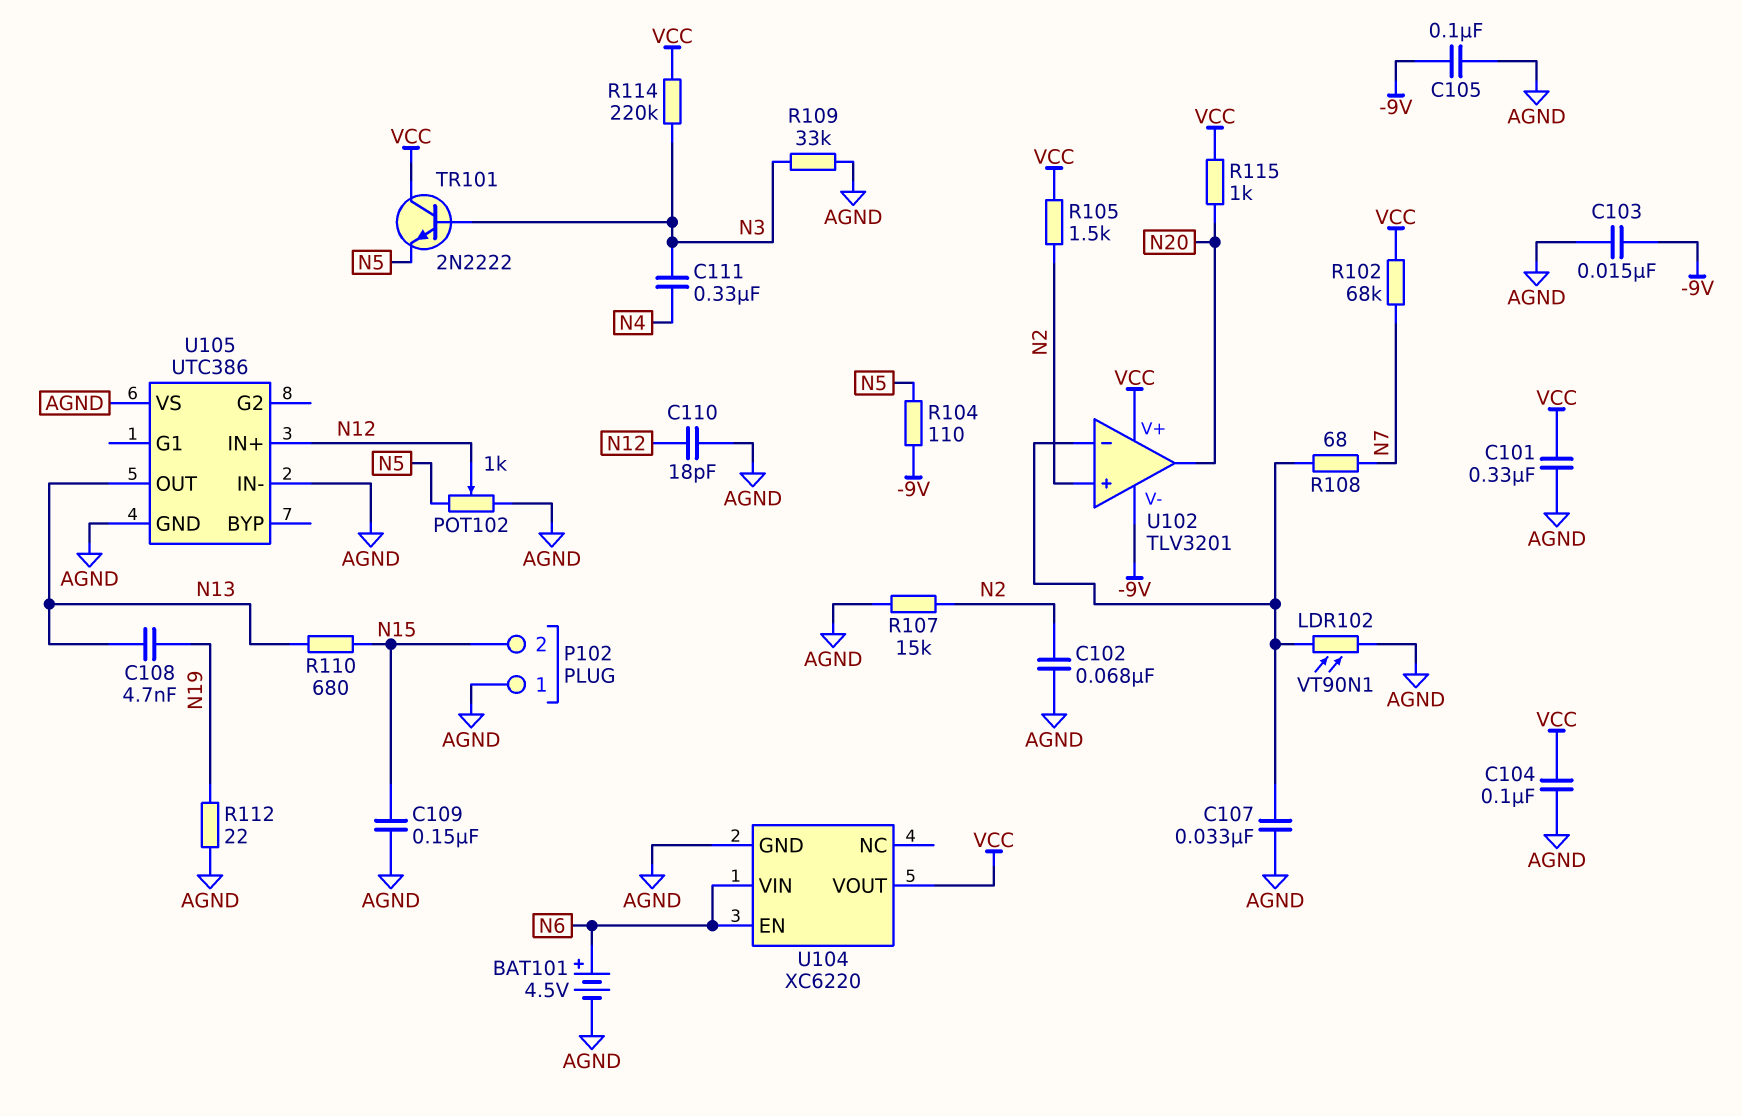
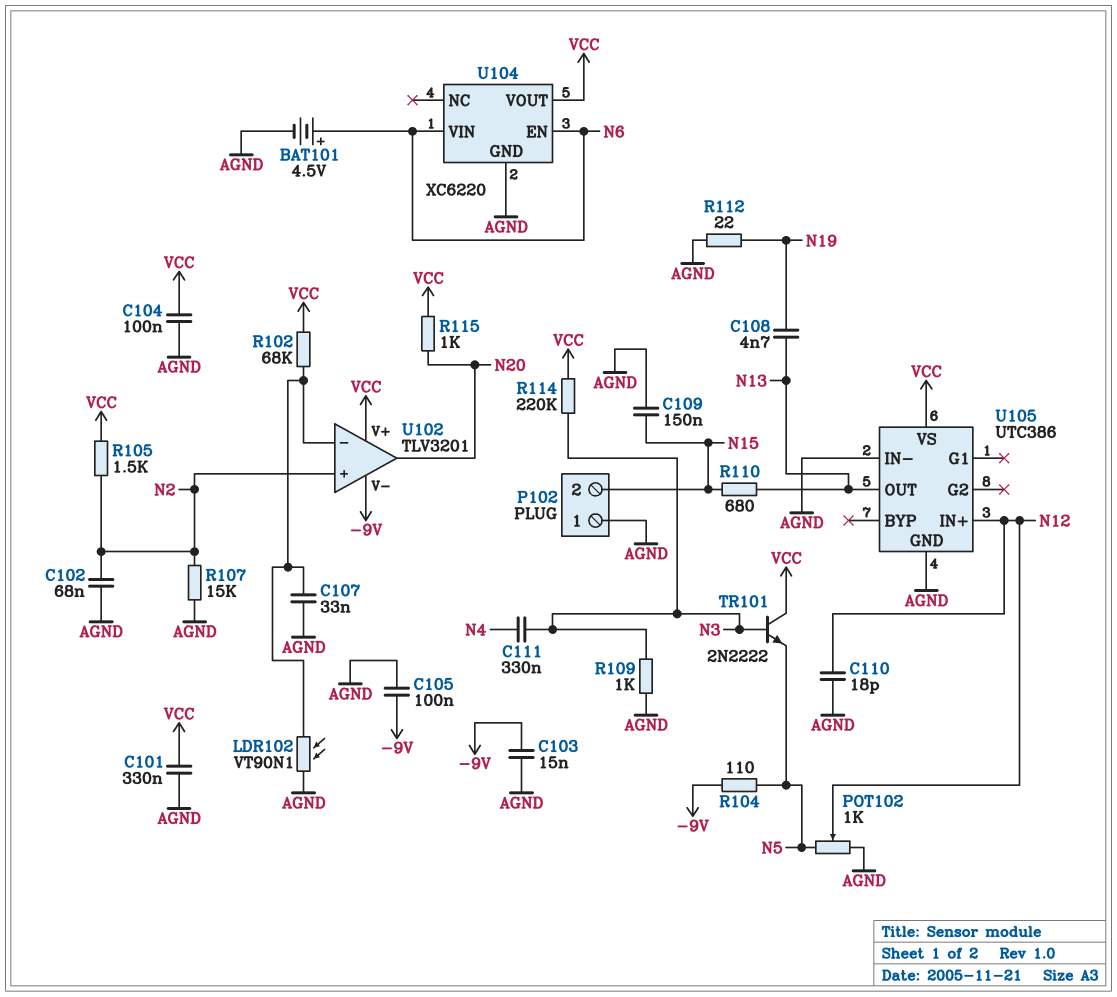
R102: 68k (N7, VCC) -> 68k (U102/in-, VCC)
R108: 68 (N7, U102/in-) -> none
R109: 33k (AGND, N3) -> 1k (AGND, N3)
U105 pin VS: AGND -> VCC

